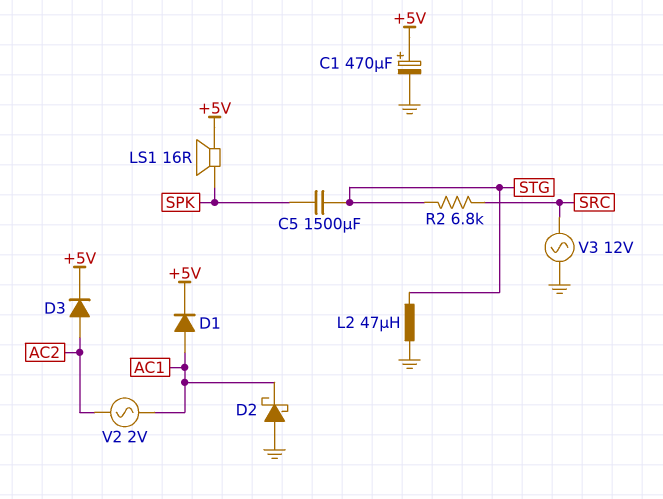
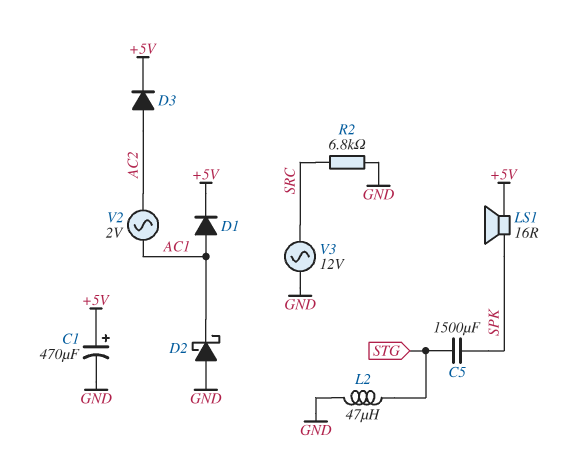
R2: 6.8k (SRC, STG) -> 6.8k (GND, SRC)

